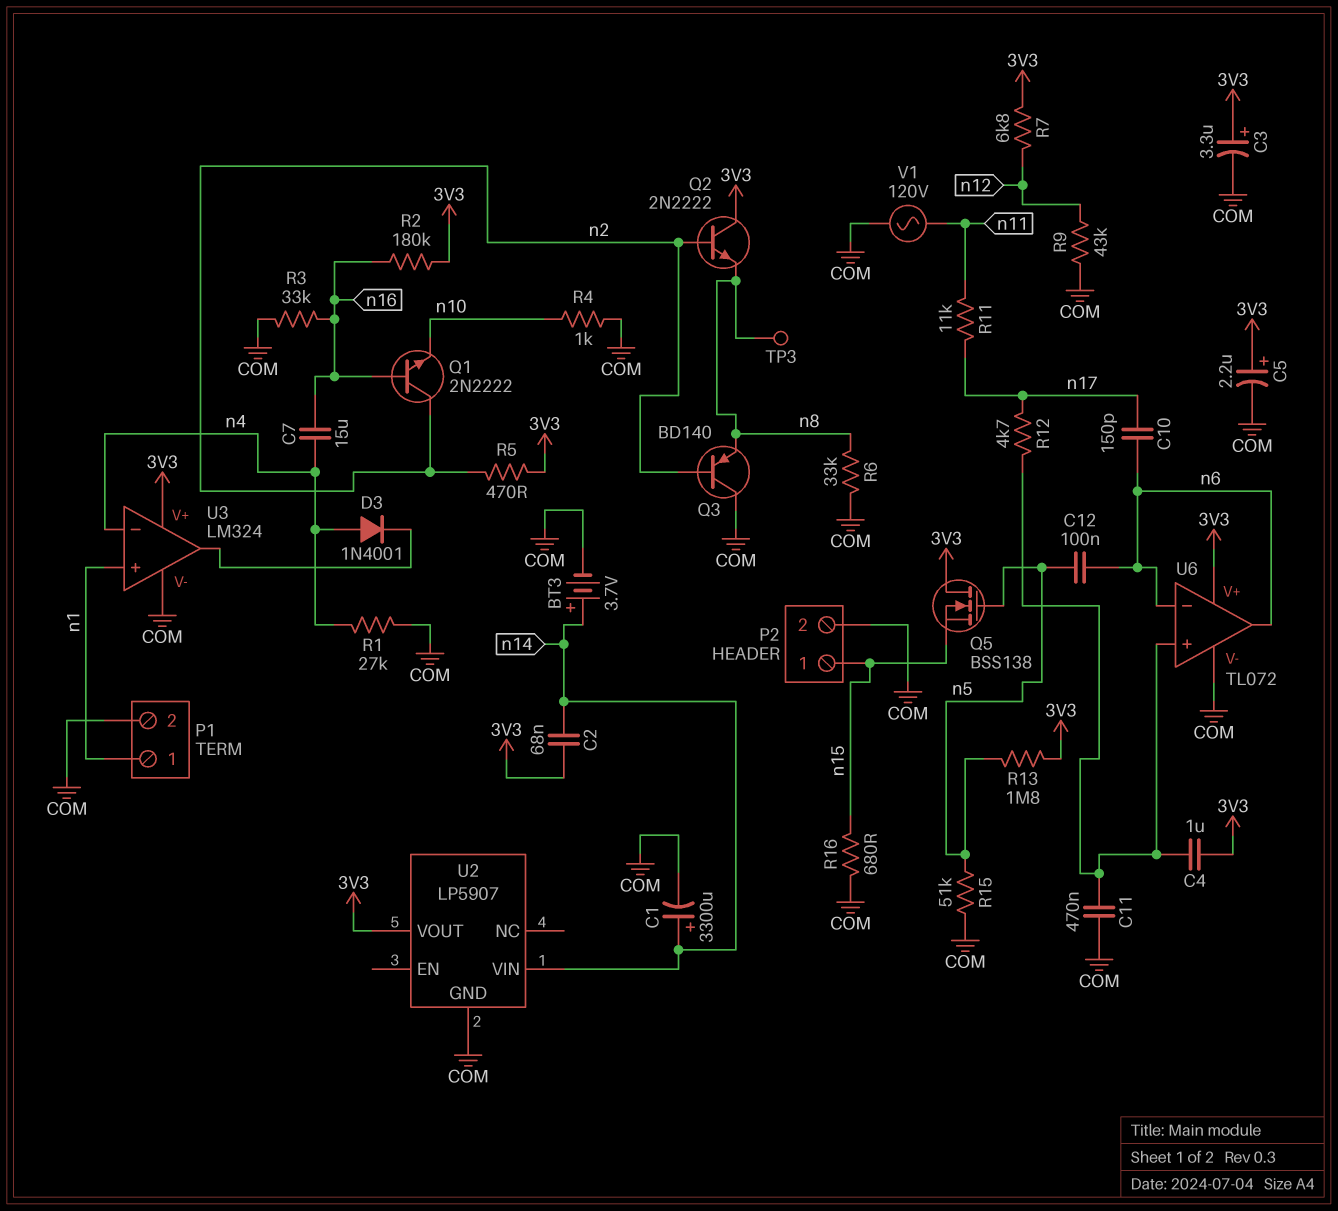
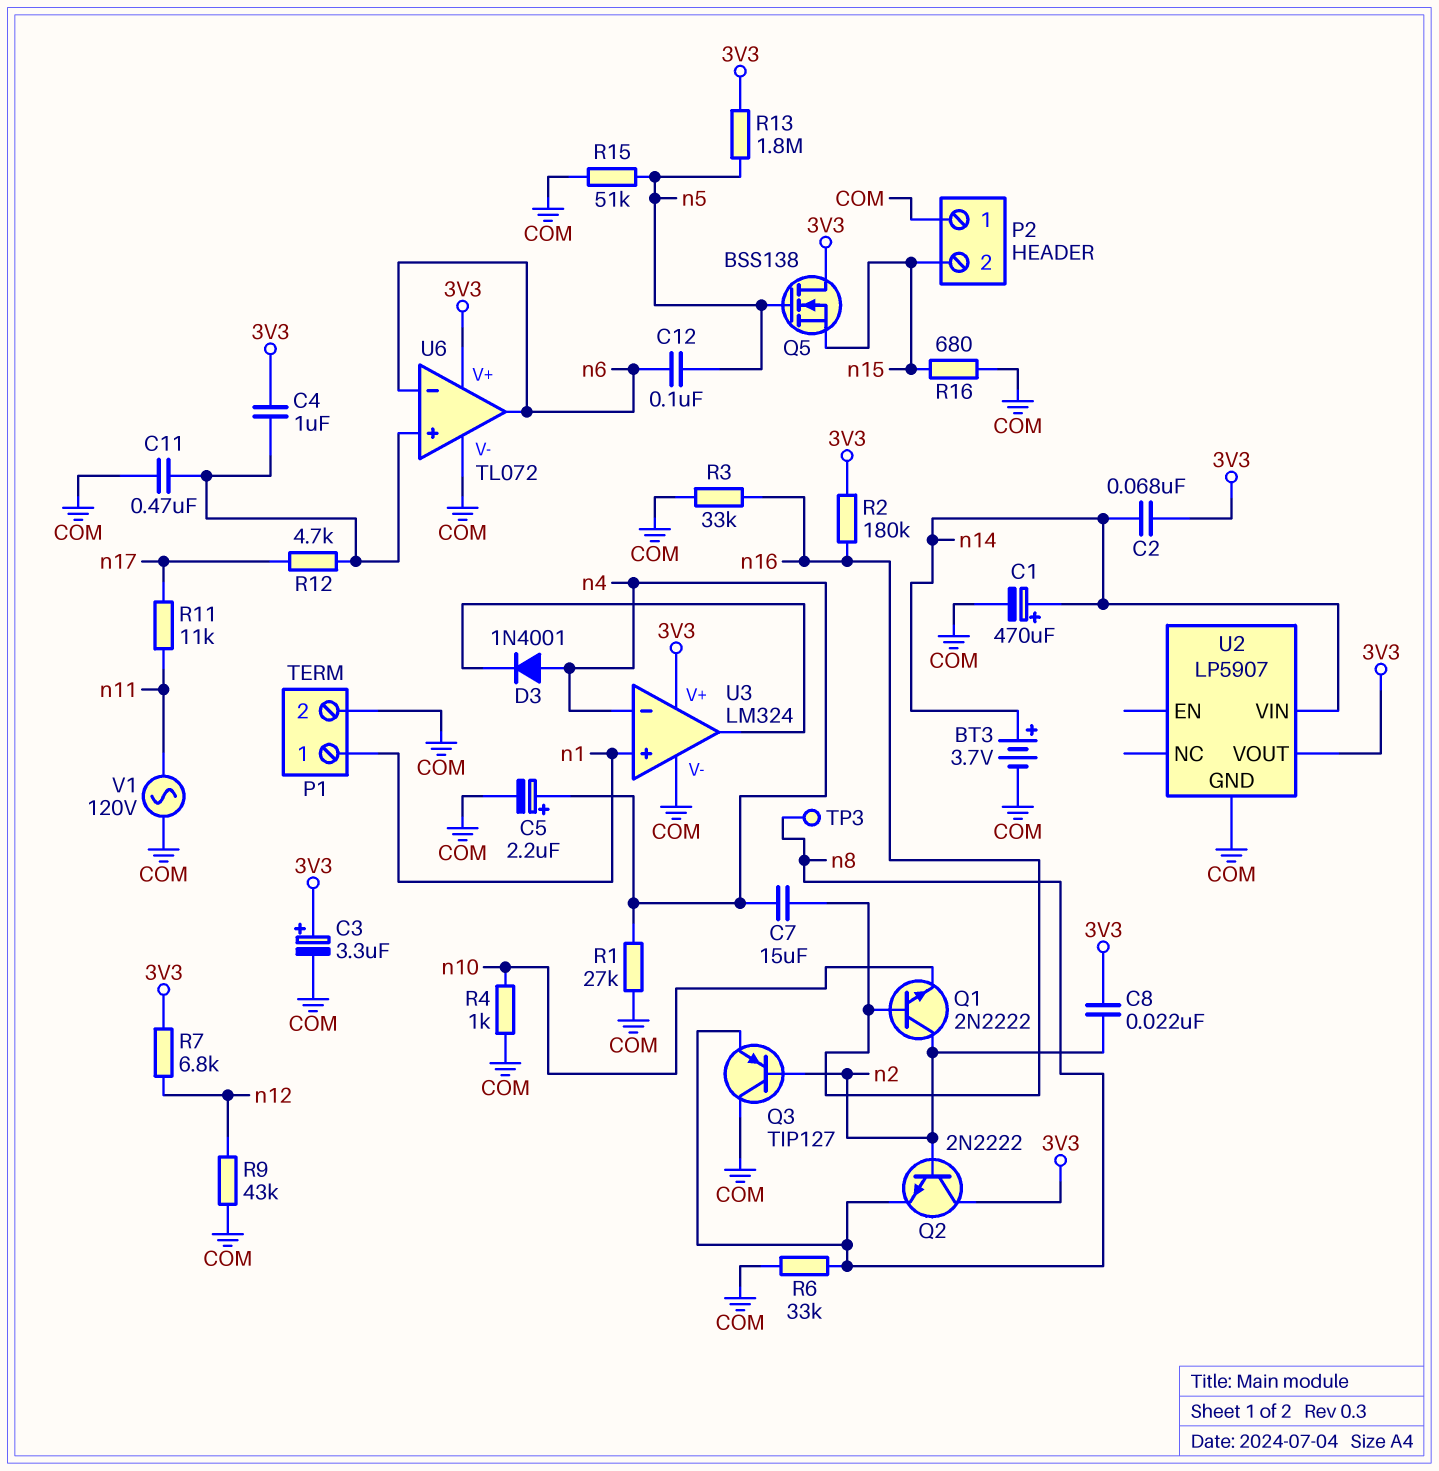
C1: 3300uF (plus n14, minus COM) -> 470uF (plus n14, minus COM)
C5: 2.2uF (plus 3V3, minus COM) -> 2.2uF (plus n4, minus COM)
C8: none -> 22nF (3V3, n2)
C10: 150pF (n6, n17) -> none
P2 pin 1: n15 -> COM
P2 pin 2: COM -> n15
Q3: PNP BD140 (B n2, C COM, E n8) -> PNP TIP127 (B n2, C COM, E n8)
R5: 470 (3V3, n2) -> none

